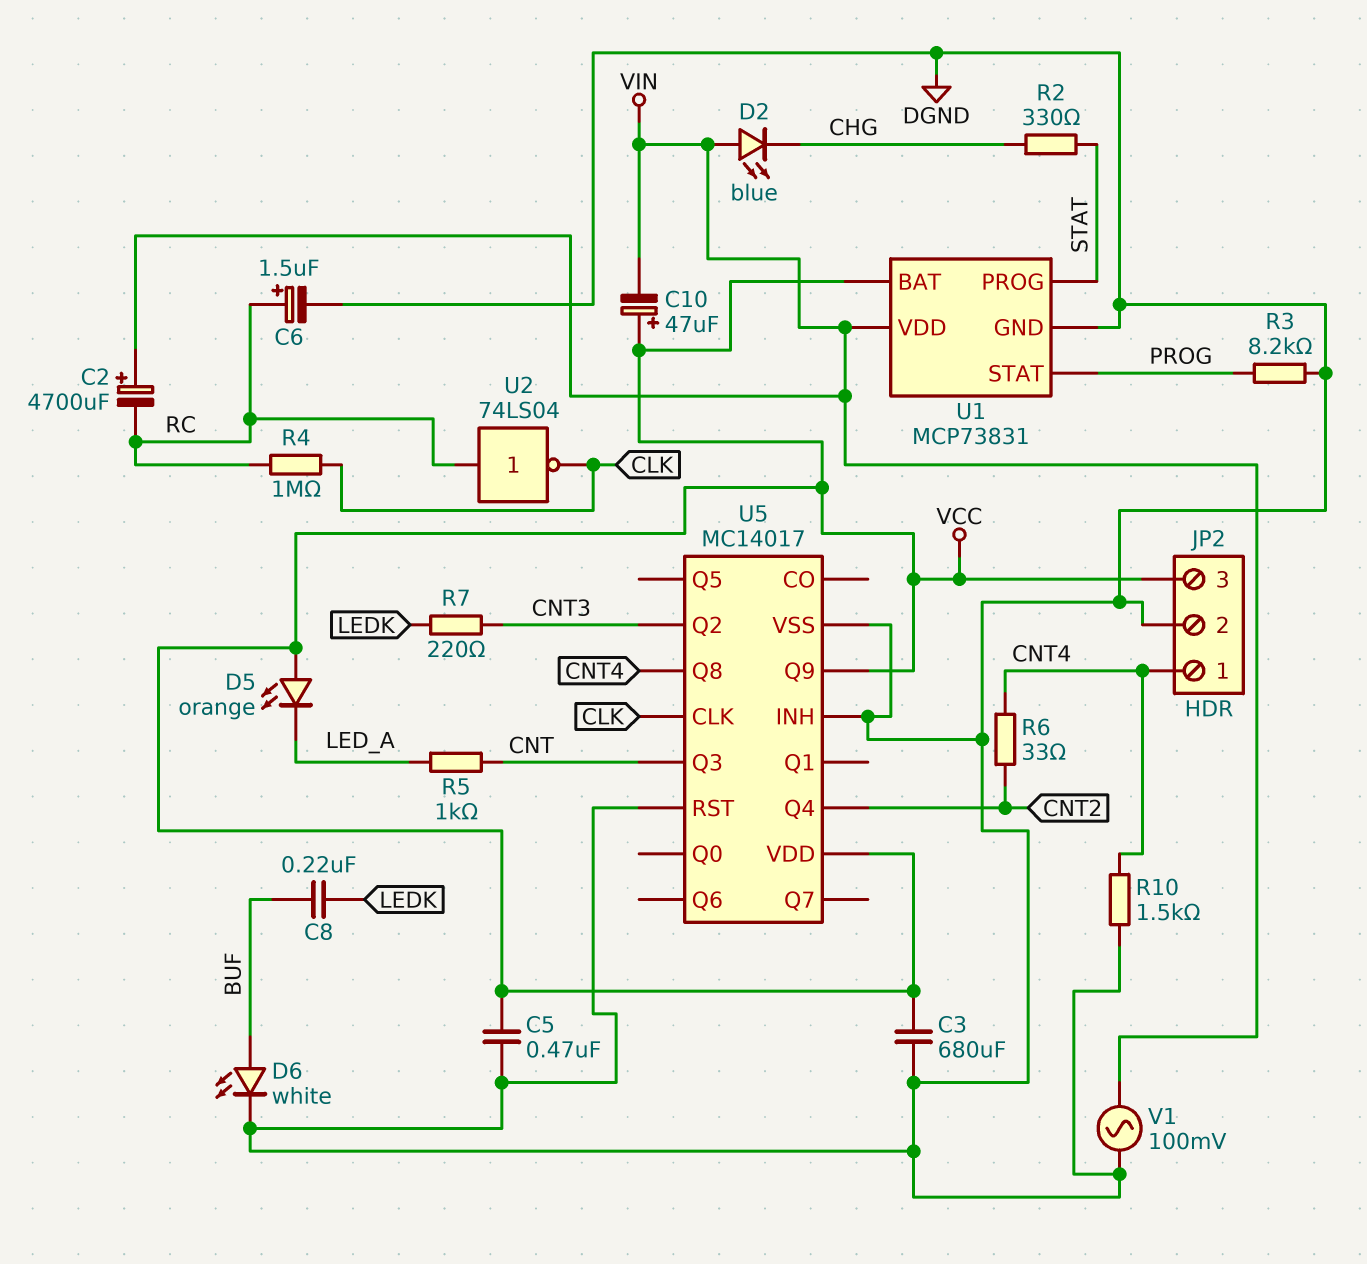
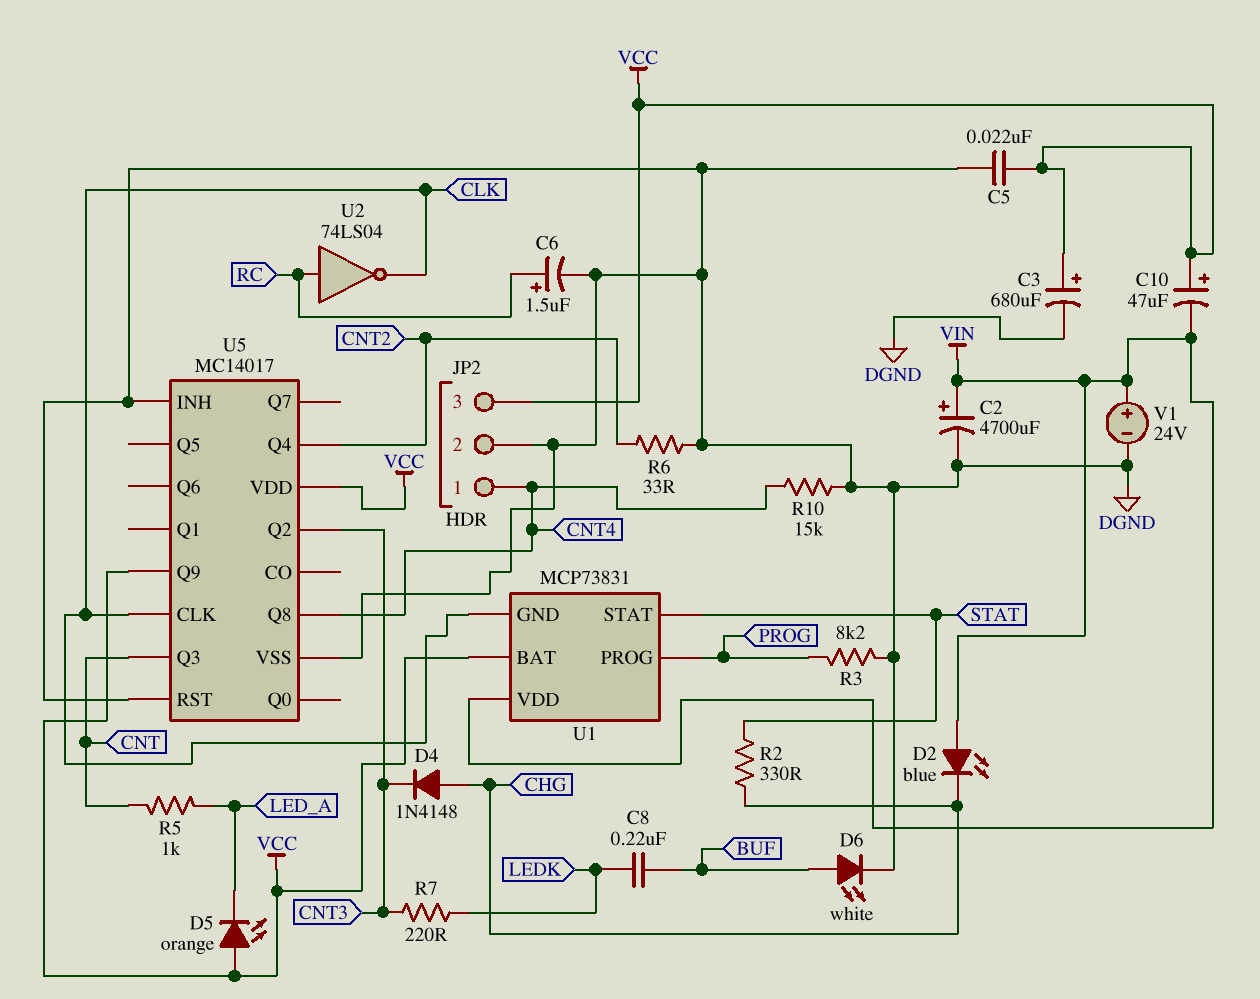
C2: 4700uF (plus VIN, minus RC) -> 4700uF (plus VIN, minus DGND)
C3: 680uF (DGND, VCC) -> 680uF (plus VCC, minus DGND)
C5: 470nF (DGND, VCC) -> 22nF (DGND, VCC)
D4: none -> diode 1N4148 (A CHG, K CNT3)
R4: 1M (CLK, RC) -> none
R6: 33 (CNT2, CNT4) -> 33 (CNT2, DGND)
R10: 1.5k (CNT4, DGND) -> 15k (CNT4, DGND)
U1 pin GND: DGND -> CLK
U1 pin PROG: STAT -> PROG
U1 pin STAT: PROG -> STAT
V1: AC 100mV (DGND, VIN) -> 24V (plus VIN, minus DGND)

